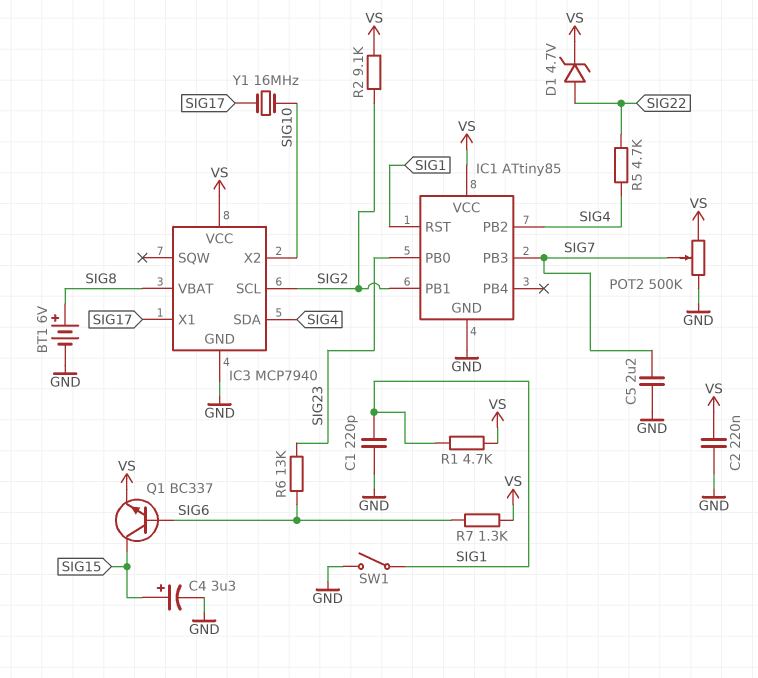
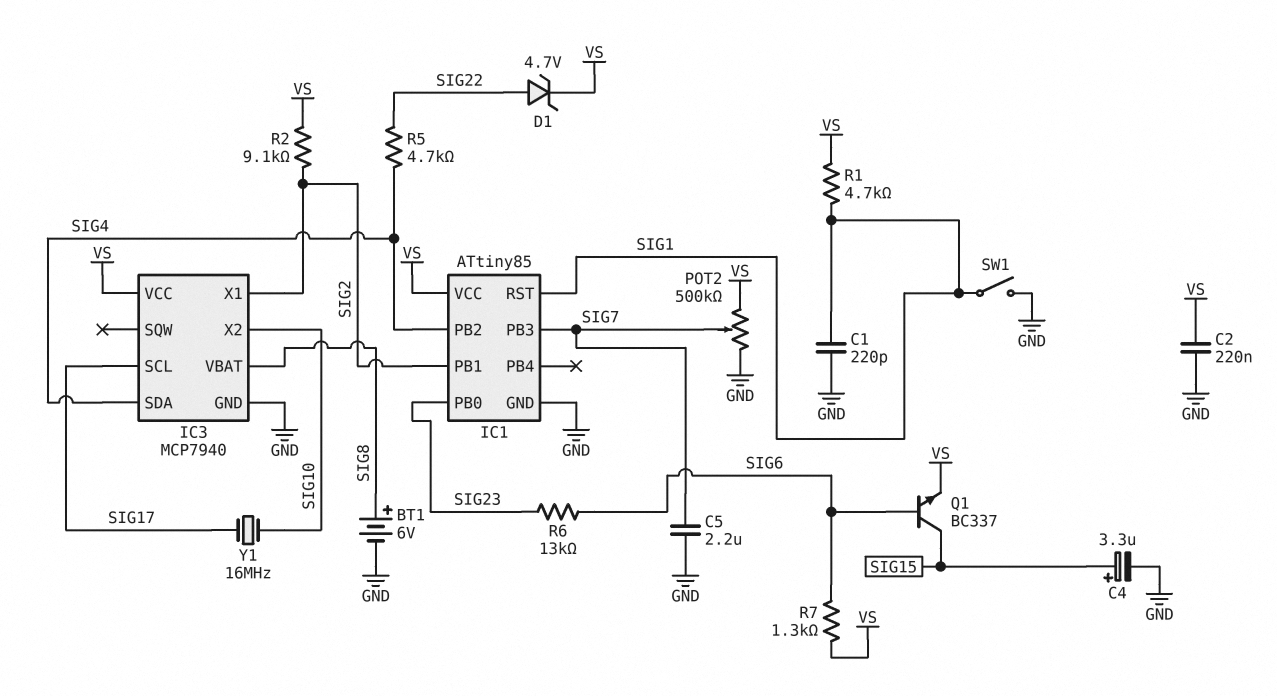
IC3 pin SCL: SIG2 -> SIG17
IC3 pin X1: SIG17 -> SIG2

